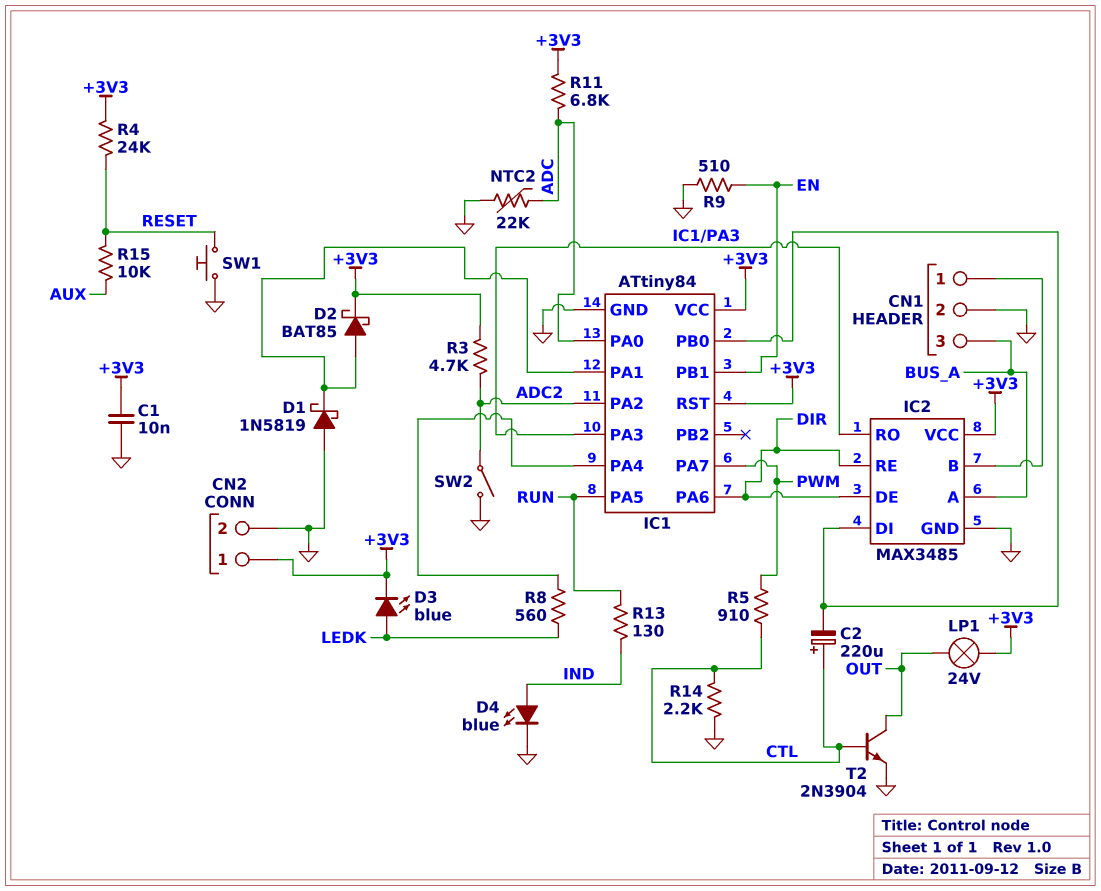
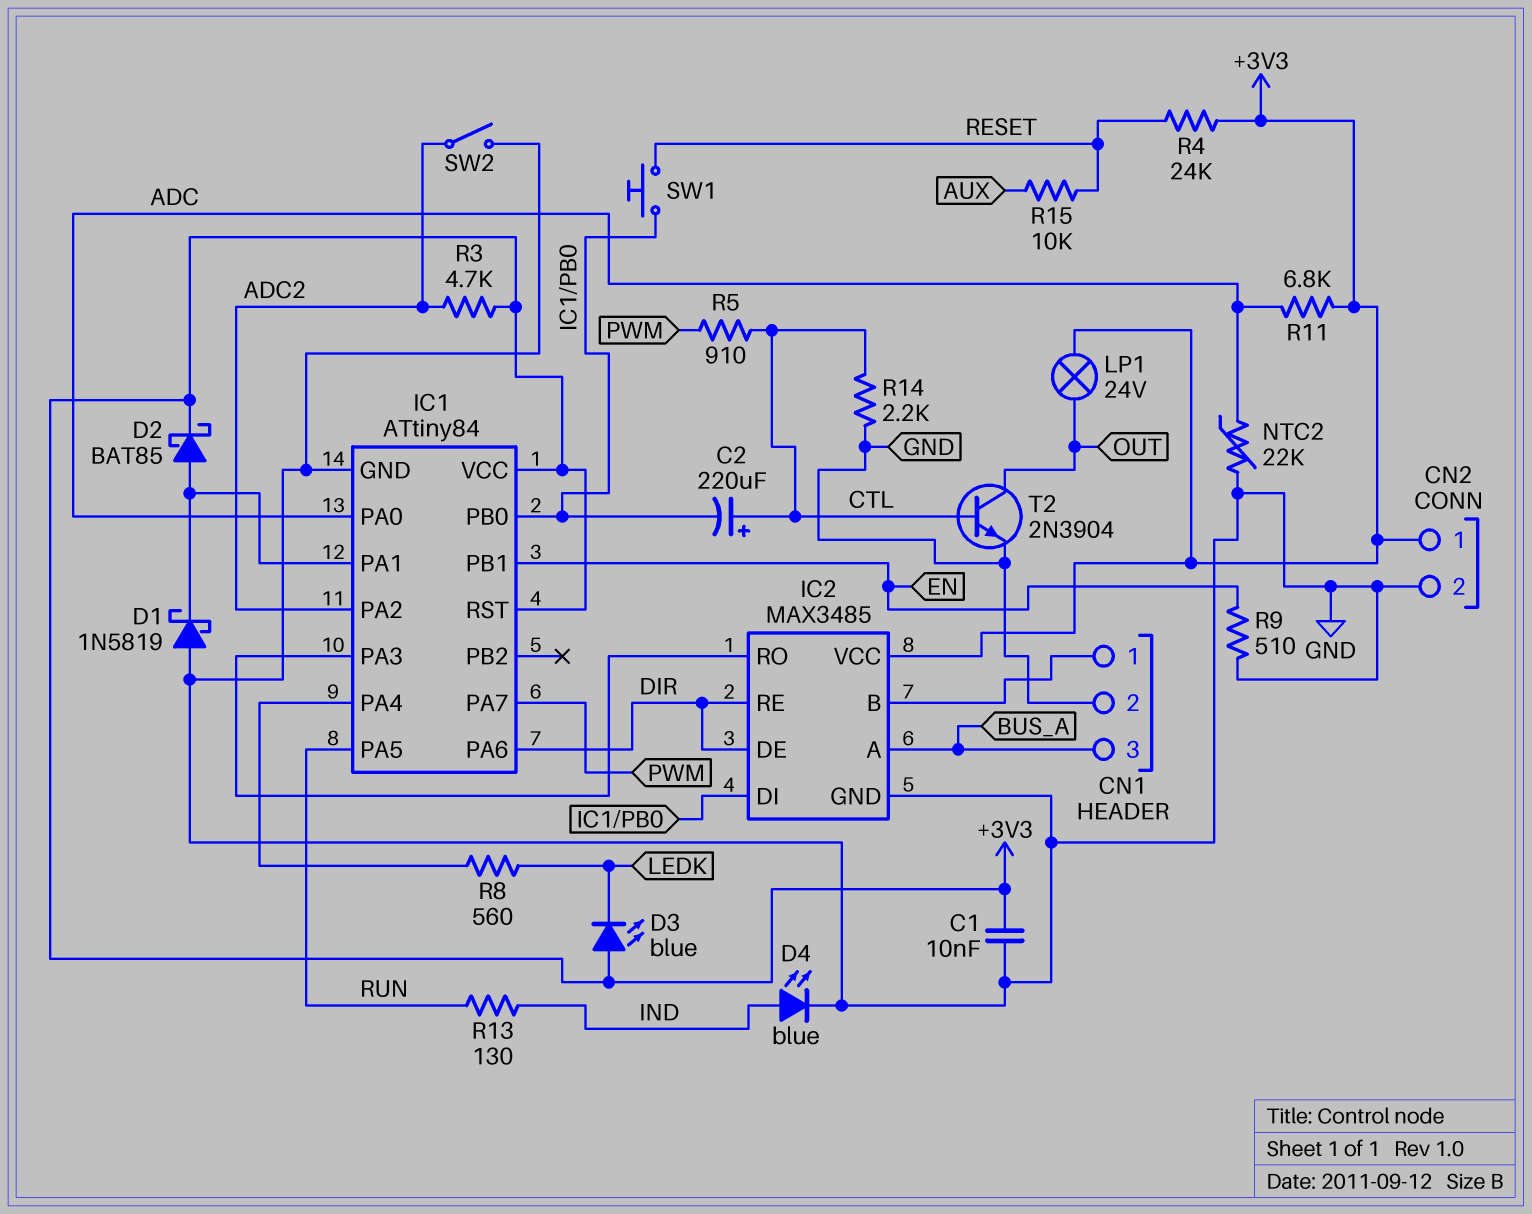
D3: LED blue (A LEDK, K +3V3) -> LED blue (A +3V3, K LEDK)
SW1: button (GND, RESET) -> button (IC1/PB0, RESET)

